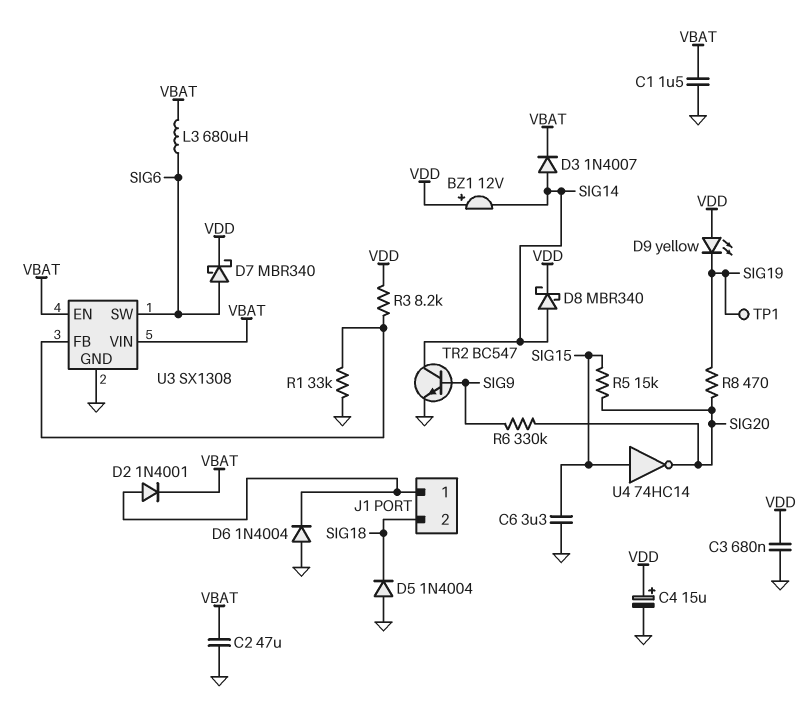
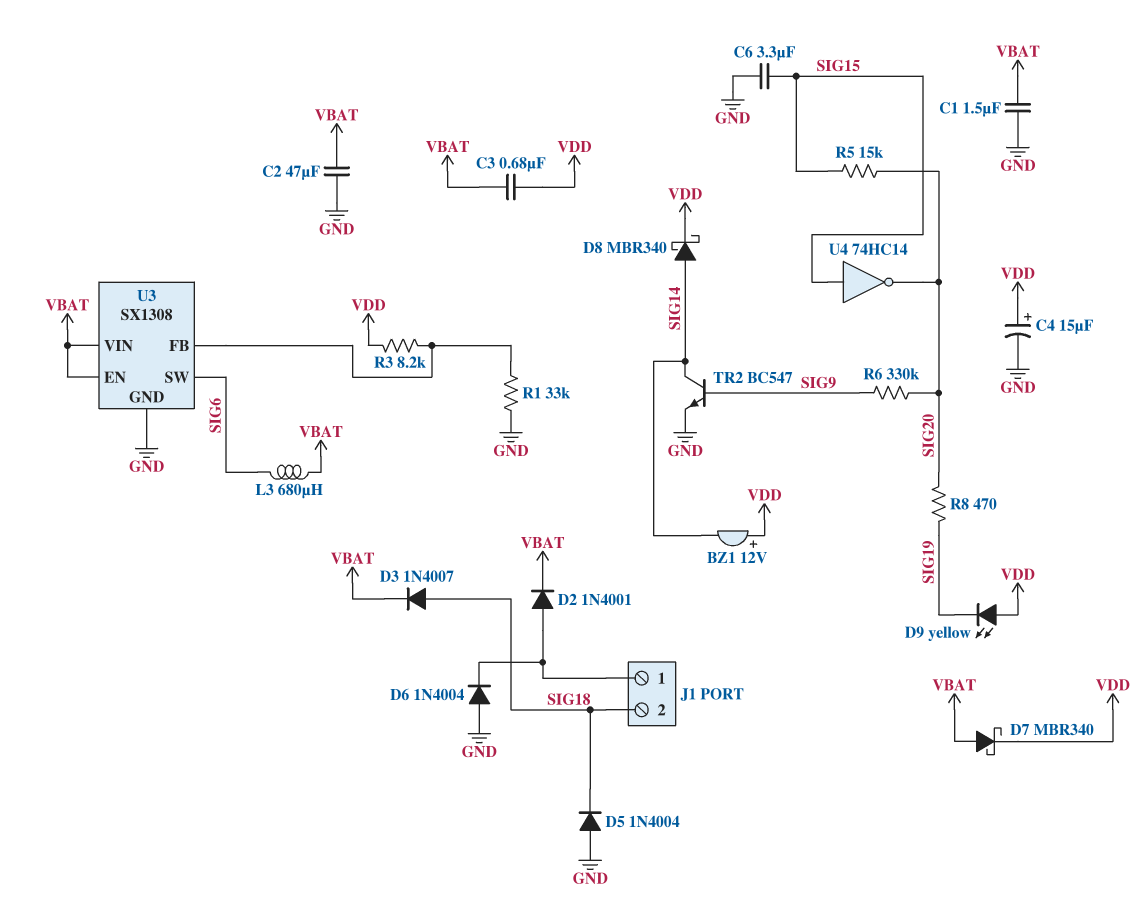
C3: 680nF (GND, VDD) -> 680nF (VBAT, VDD)
D3: diode 1N4007 (A SIG14, K VBAT) -> diode 1N4007 (A SIG18, K VBAT)
D7: schottky MBR340 (A SIG6, K VDD) -> schottky MBR340 (A VBAT, K VDD)
TP1: test point (SIG19) -> none

